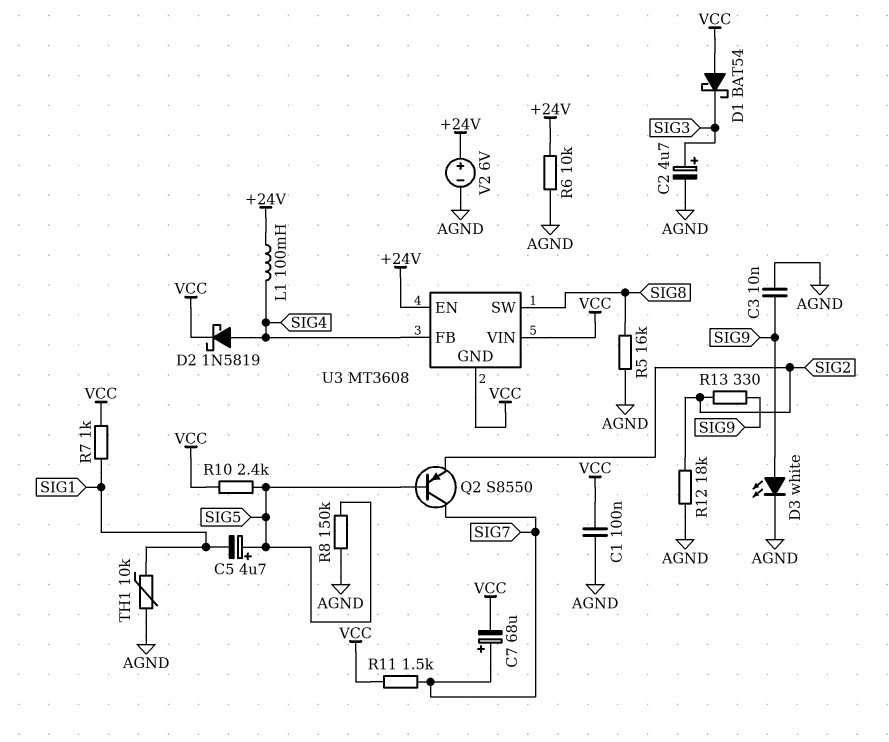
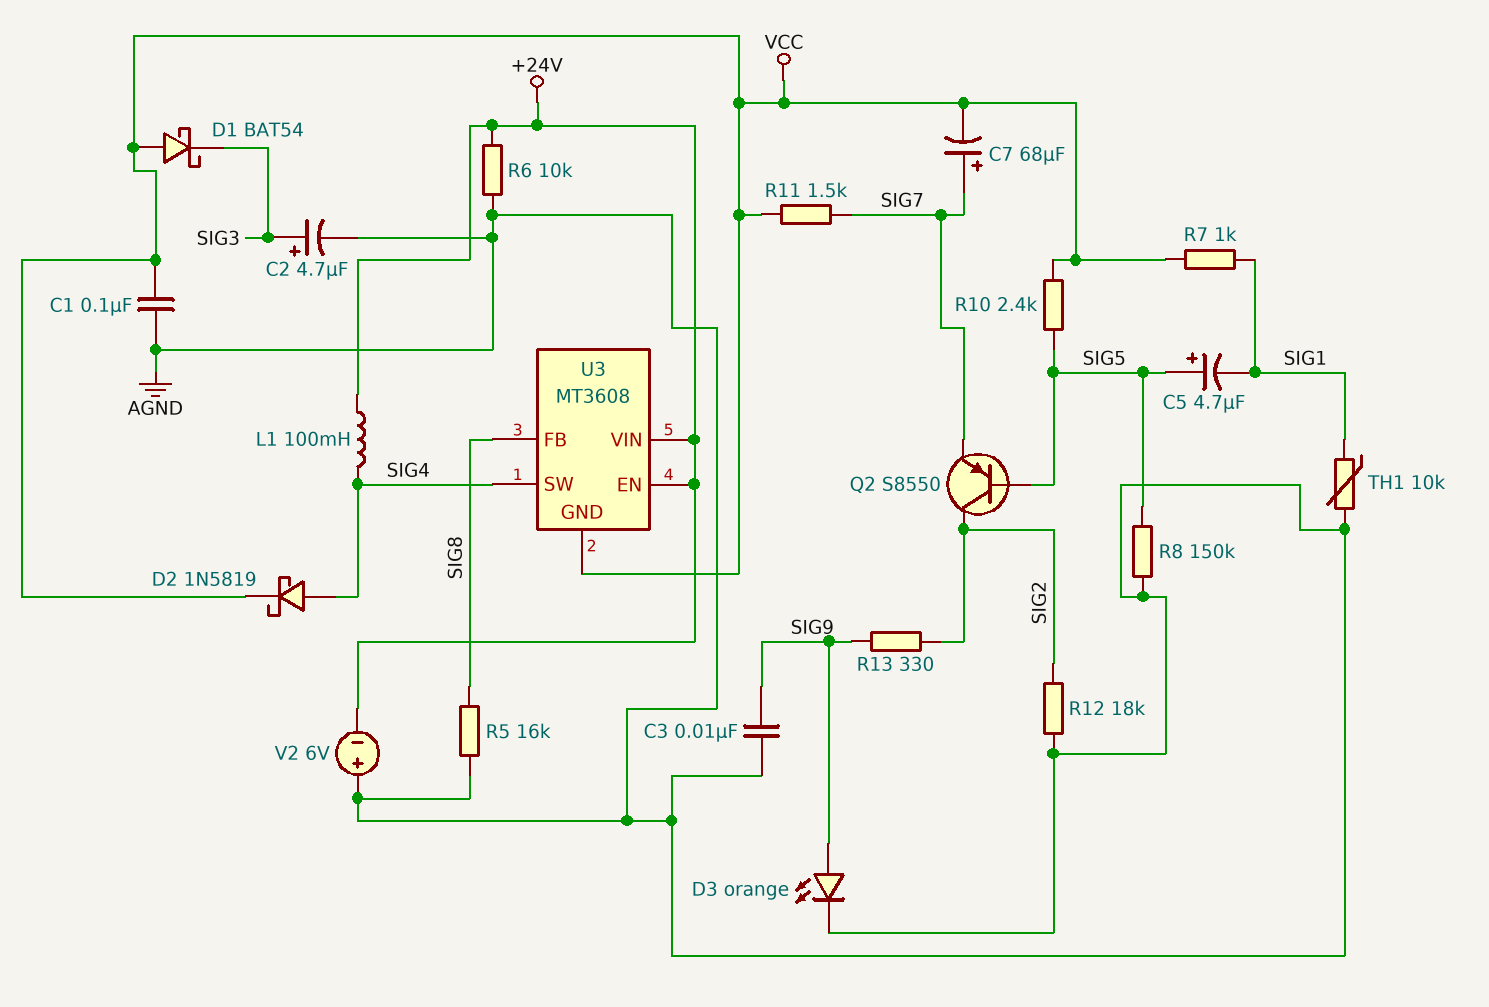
D3: LED white (A SIG9, K AGND) -> LED orange (A SIG9, K AGND)
Q2: PNP S8550 (B SIG5, C SIG7, E SIG2) -> PNP S8550 (B SIG5, C SIG2, E SIG7)
U3 pin FB: SIG4 -> SIG8
U3 pin SW: SIG8 -> SIG4
U3 pin VIN: VCC -> +24V
V2: 6V (plus +24V, minus AGND) -> 6V (plus AGND, minus +24V)

